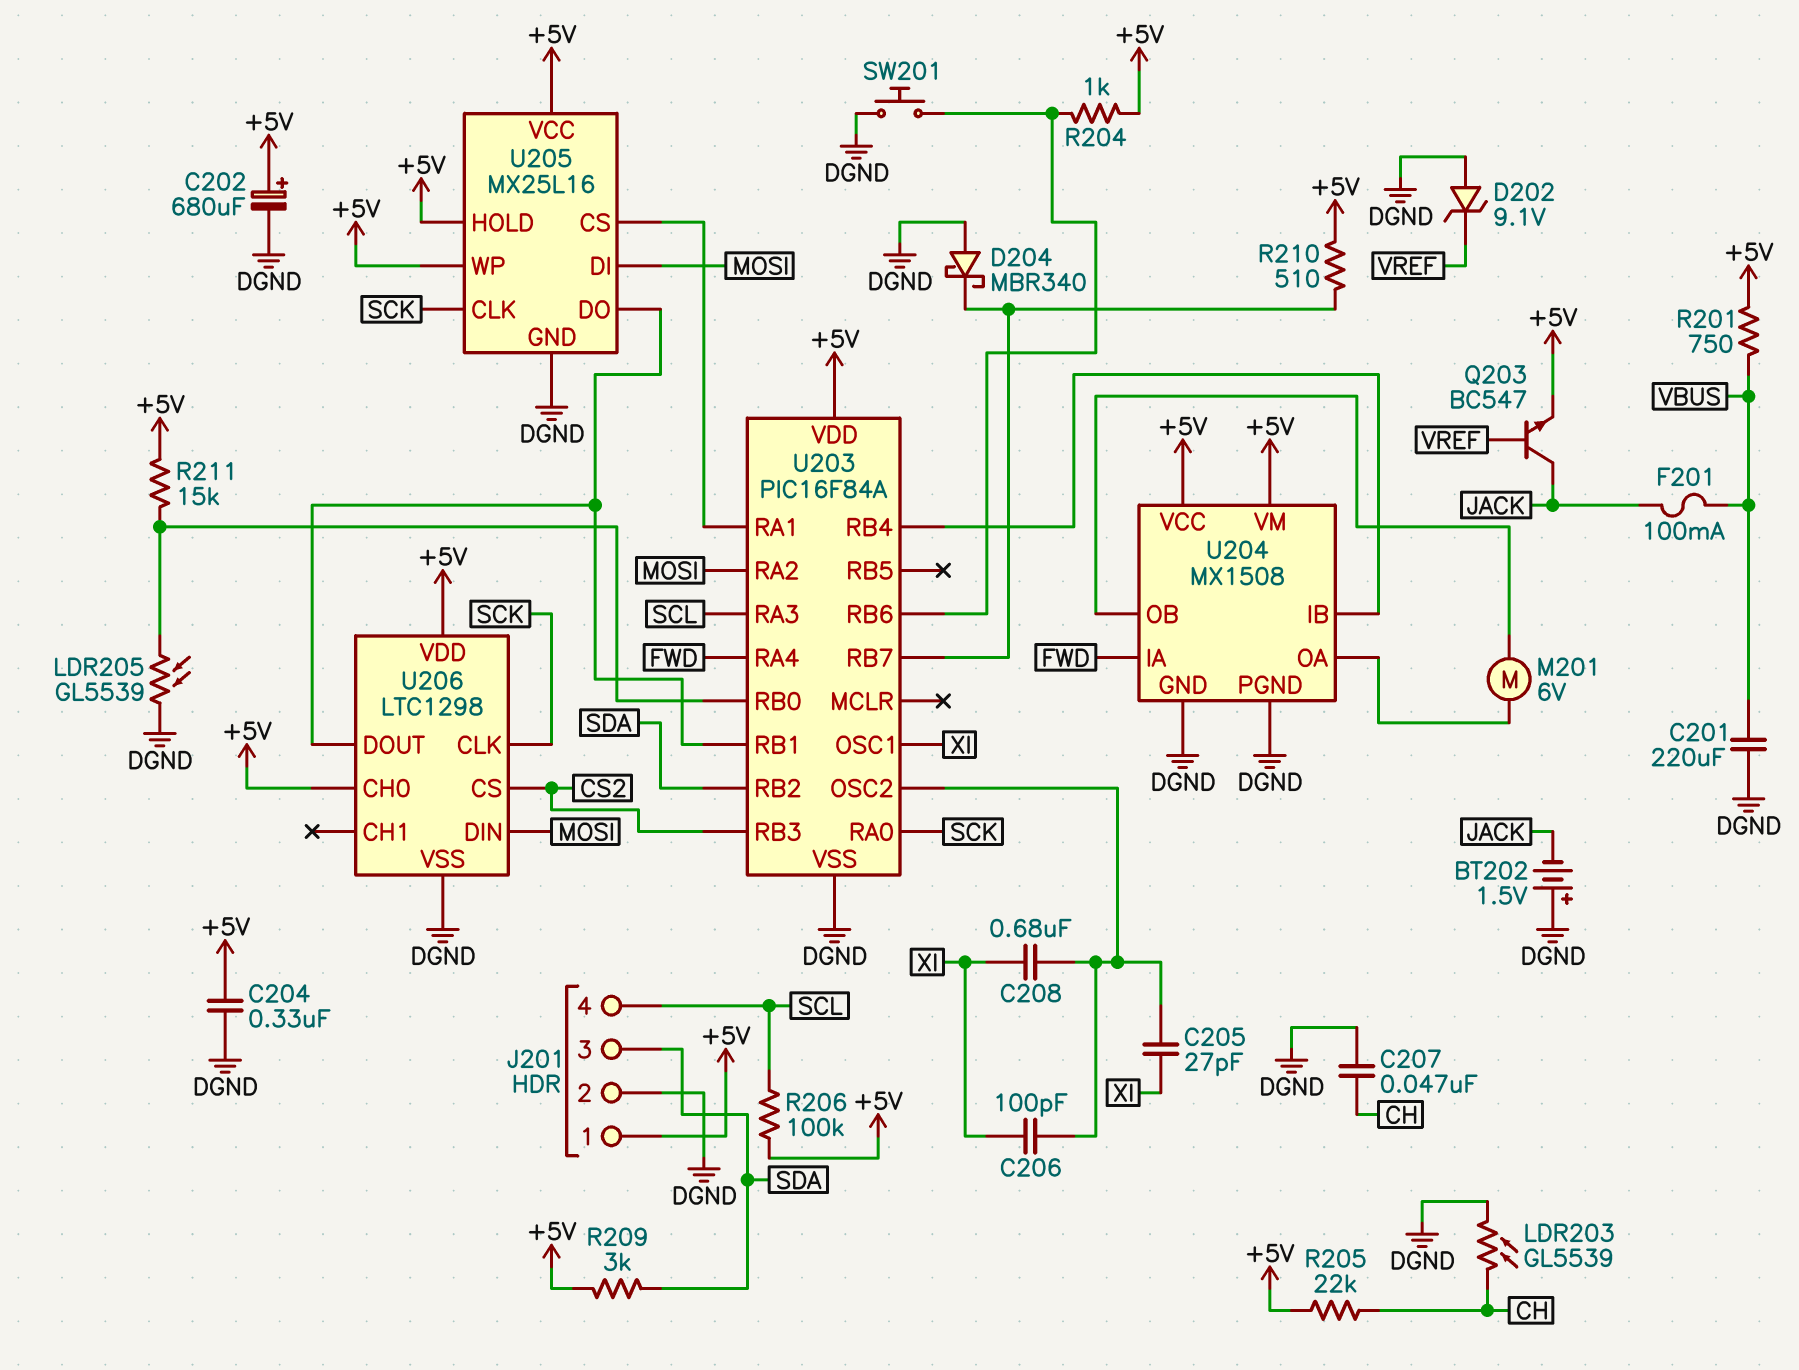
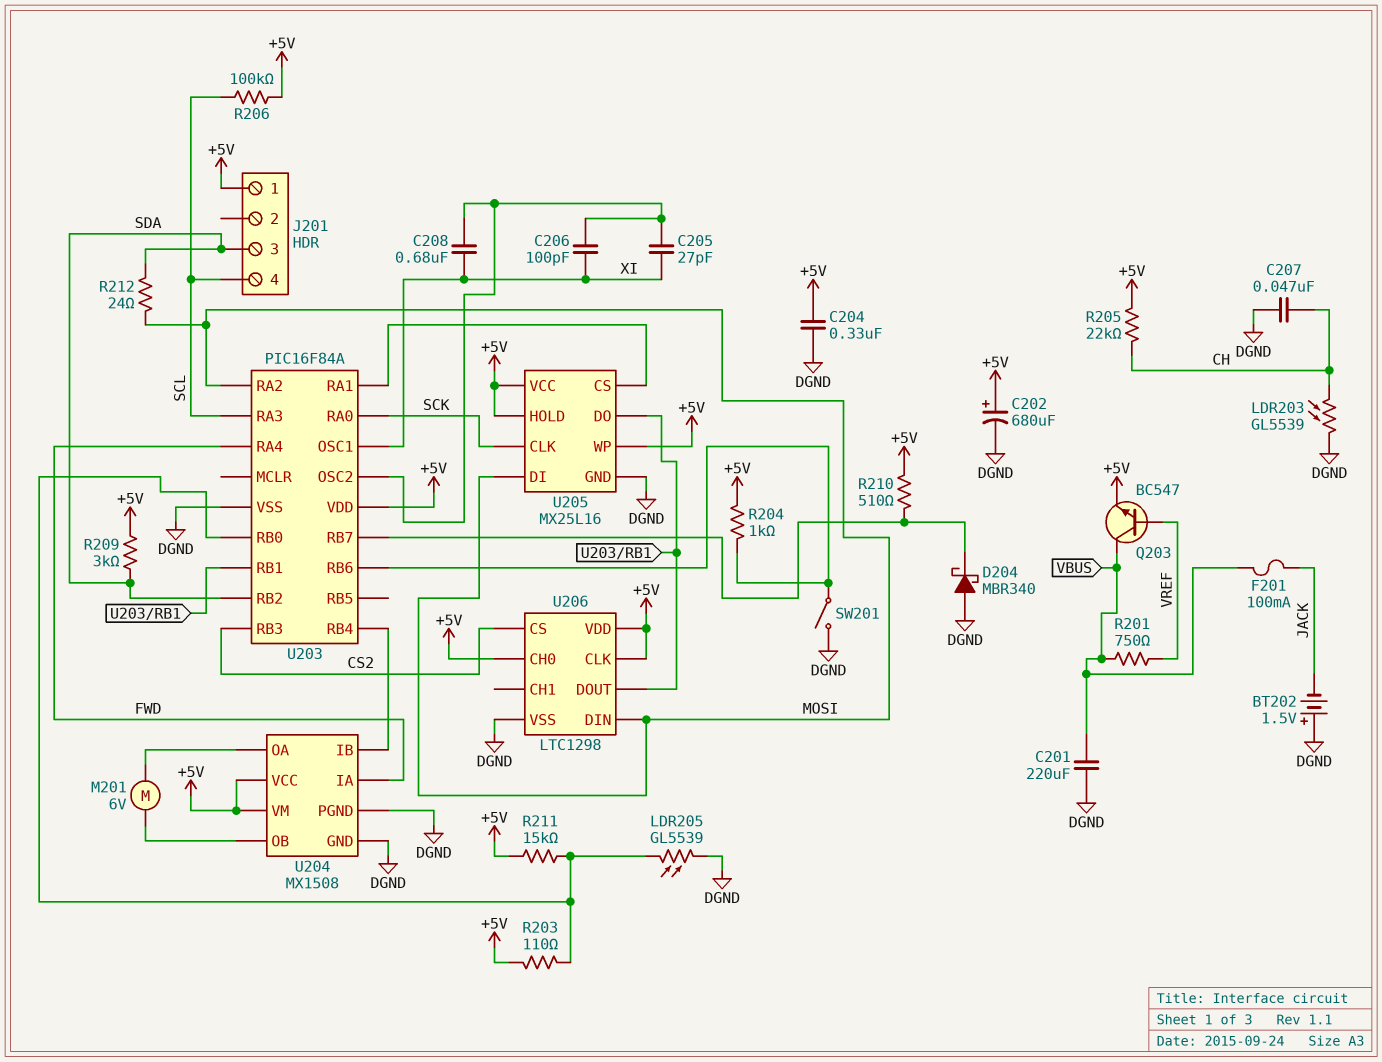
D202: zener 9.1V (A DGND, K VREF) -> none
J201 pin 2: DGND -> none
Q203: NPN BC547 (B VREF, C JACK, E +5V) -> NPN BC547 (B VREF, C VBUS, E +5V)
R201: 750 (+5V, VBUS) -> 750 (VBUS, VREF)
R203: none -> 110 (+5V, U203/RB0)
R212: none -> 24 (MOSI, SDA)
SW201: button (DGND, U203/RB6) -> switch (DGND, U203/RB6)
U206 pin CLK: SCK -> +5V

